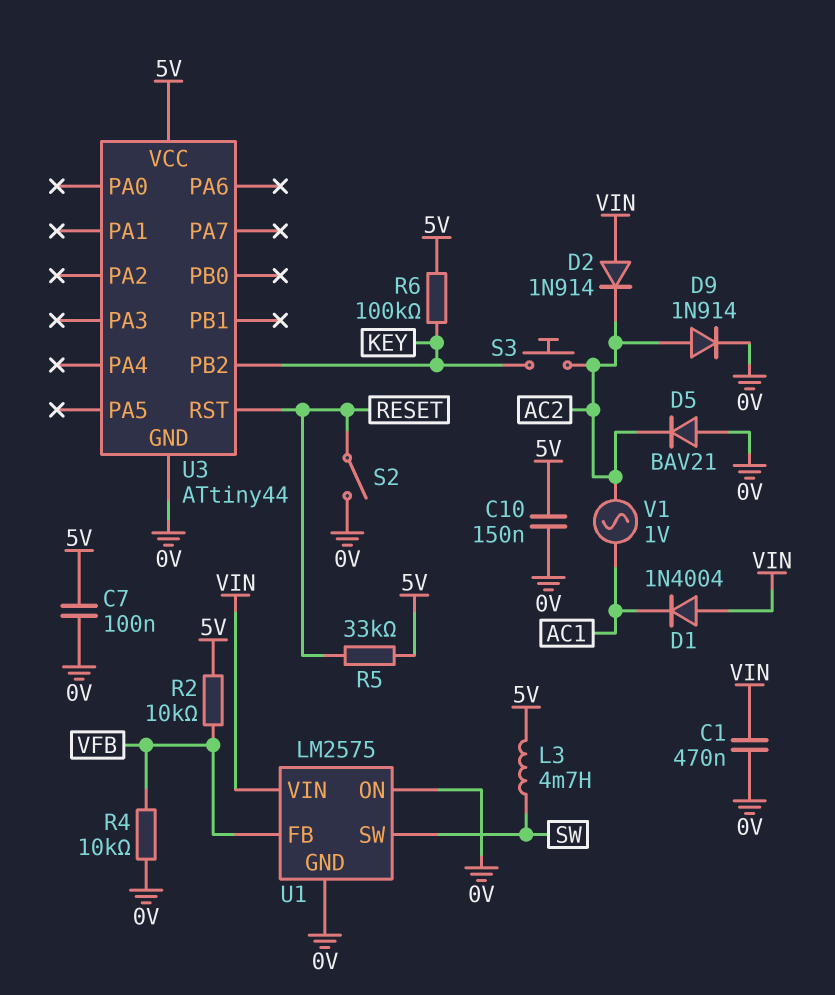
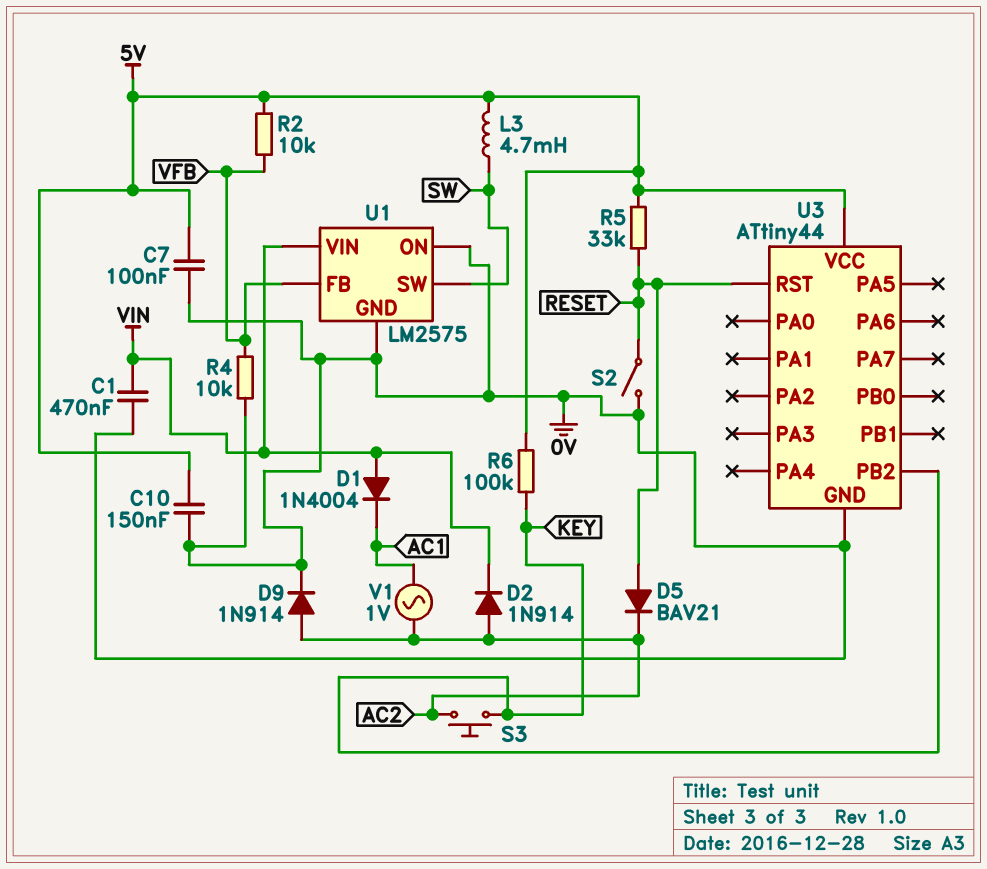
D2: diode 1N914 (A VIN, K AC2) -> diode 1N914 (A AC2, K VIN)
D5: diode BAV21 (A 0V, K AC2) -> diode BAV21 (A RESET, K AC2)

